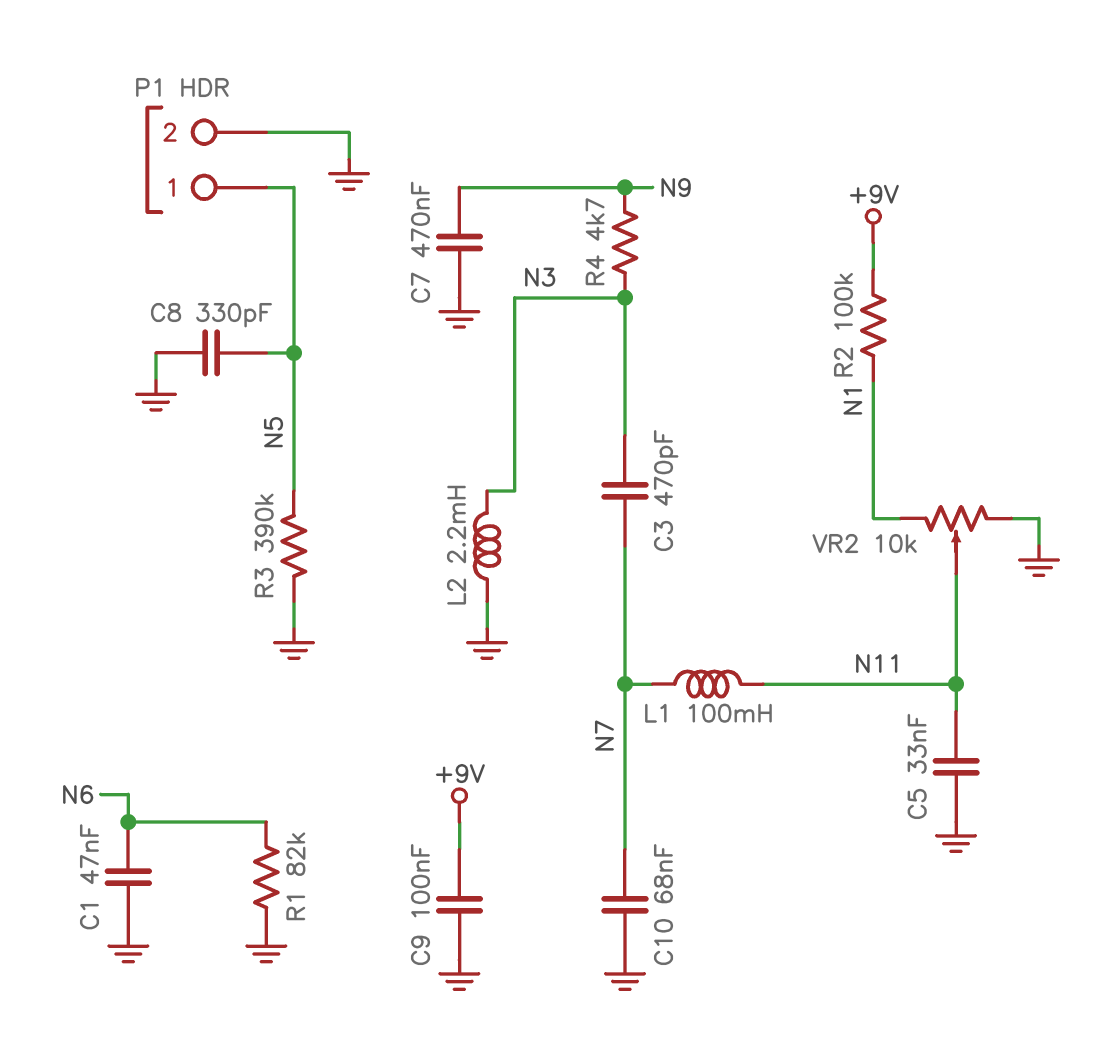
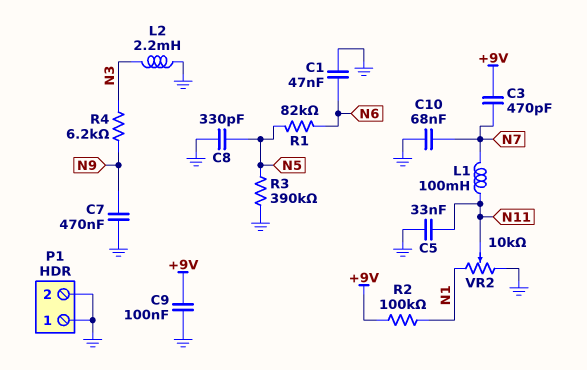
C3: 470pF (N3, N7) -> 470pF (+9V, N7)
P1 pin 1: N5 -> GND
R1: 82k (GND, N6) -> 82k (N5, N6)
R4: 4.7k (N3, N9) -> 6.2k (N3, N9)

